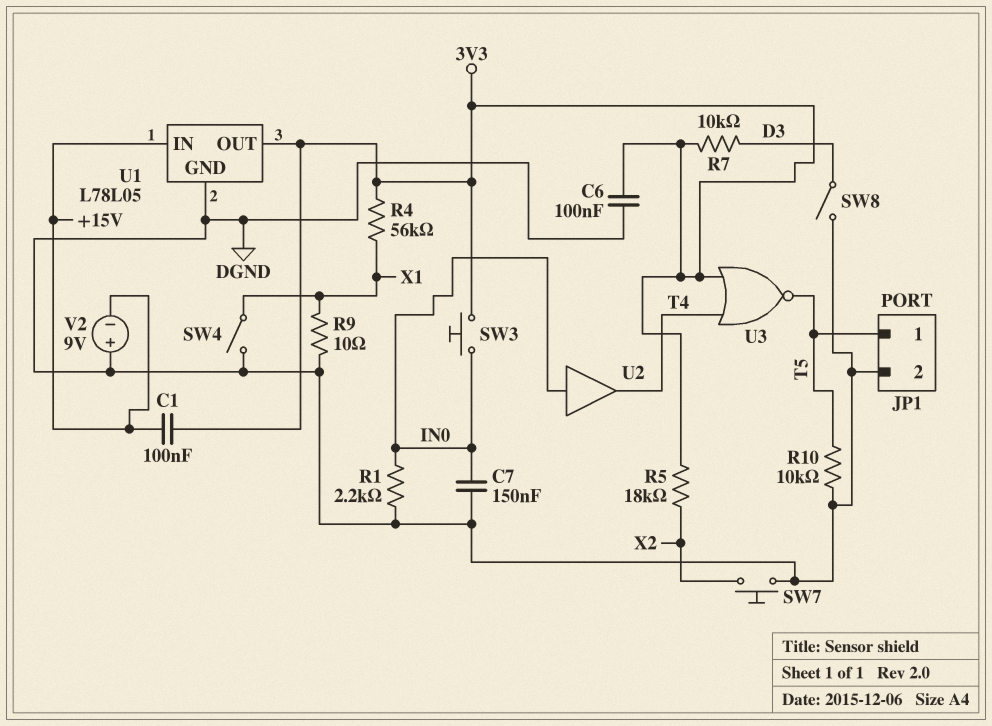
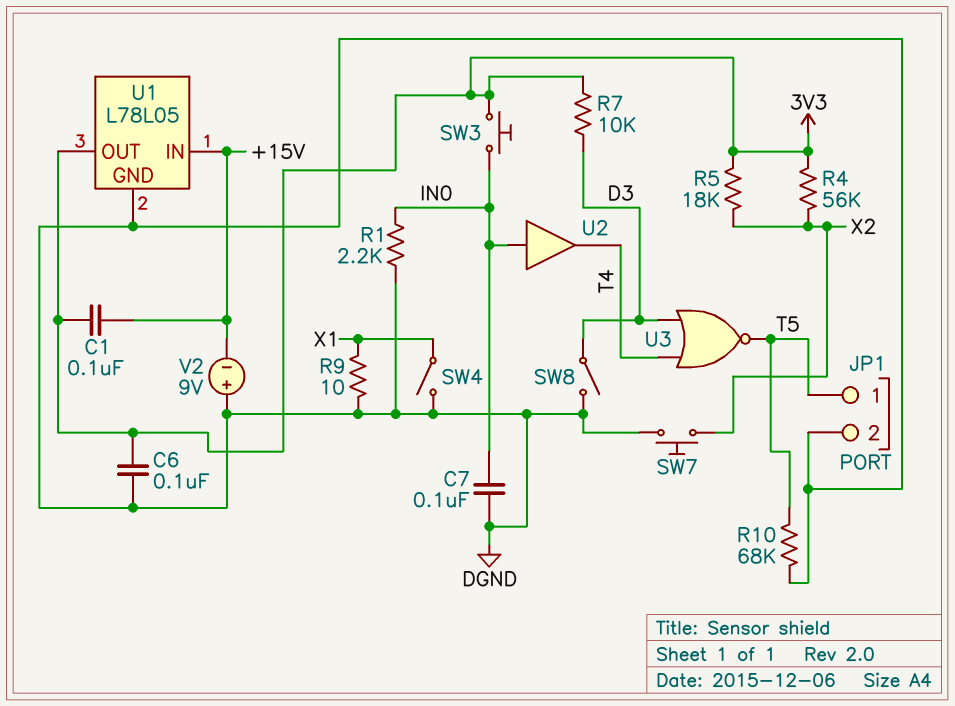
C7: 150nF (DGND, IN0) -> 100nF (DGND, IN0)
R4: 56k (3V3, X1) -> 56k (3V3, X2)
R10: 10k (DGND, T5) -> 68k (DGND, T5)
U3: NOR (in 3V3, in T4, out T5) -> NOR (in D3, in T4, out T5)

